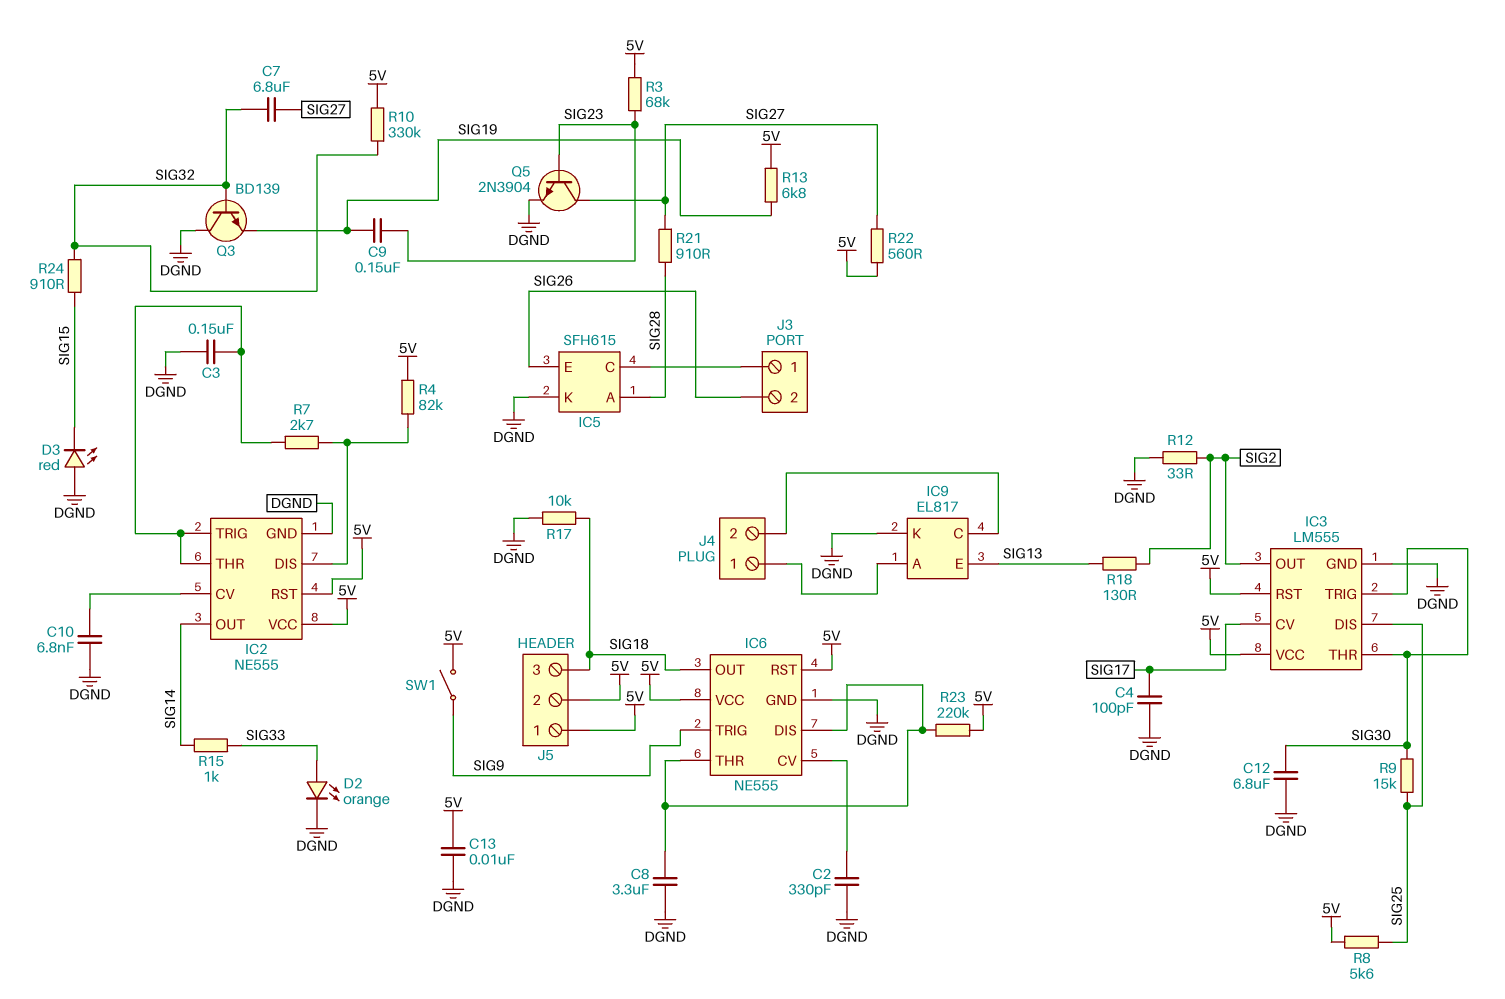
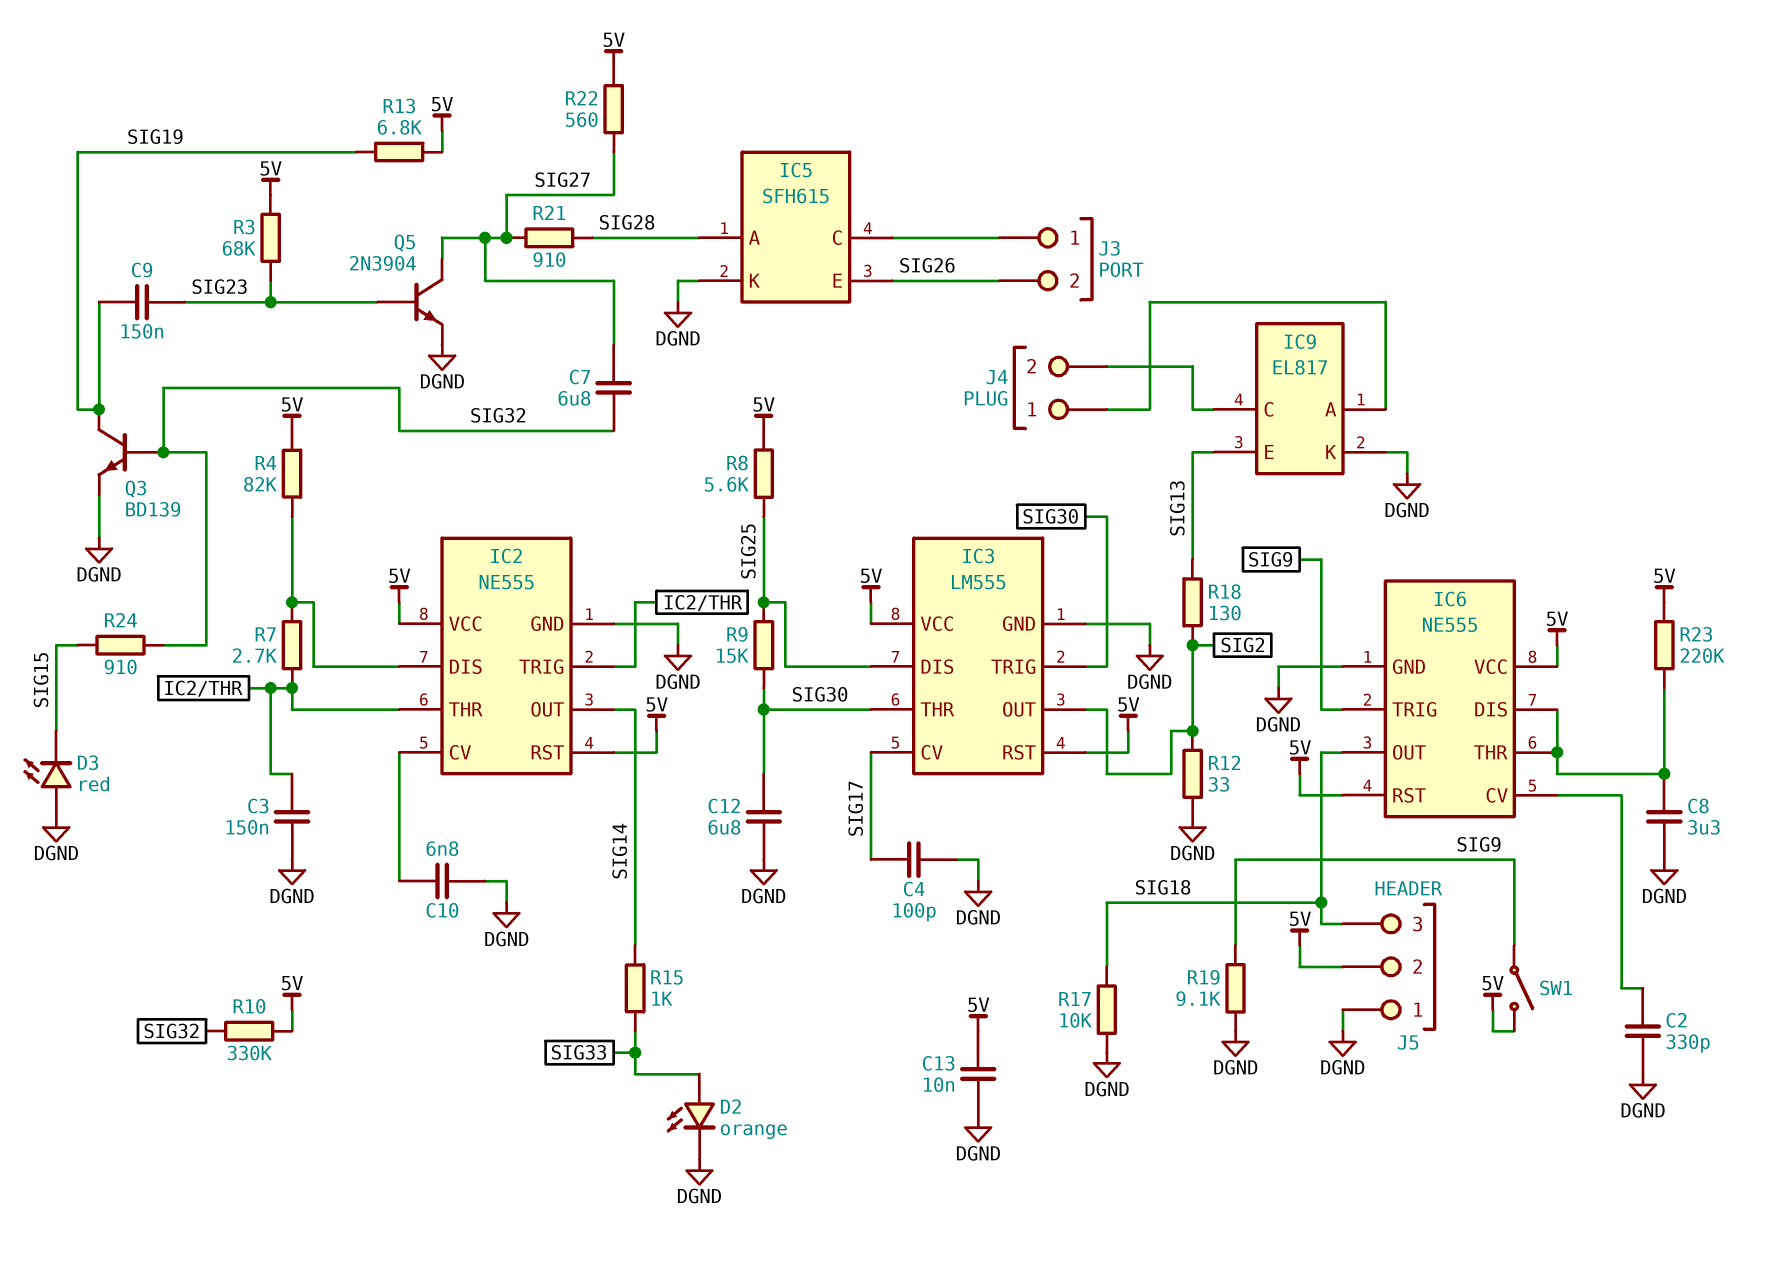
J5 pin 1: 5V -> DGND
Q3: NPN BD139 (B SIG32, C DGND, E SIG19) -> NPN BD139 (B SIG32, C SIG19, E DGND)
R19: none -> 9.1k (DGND, SIG9)

